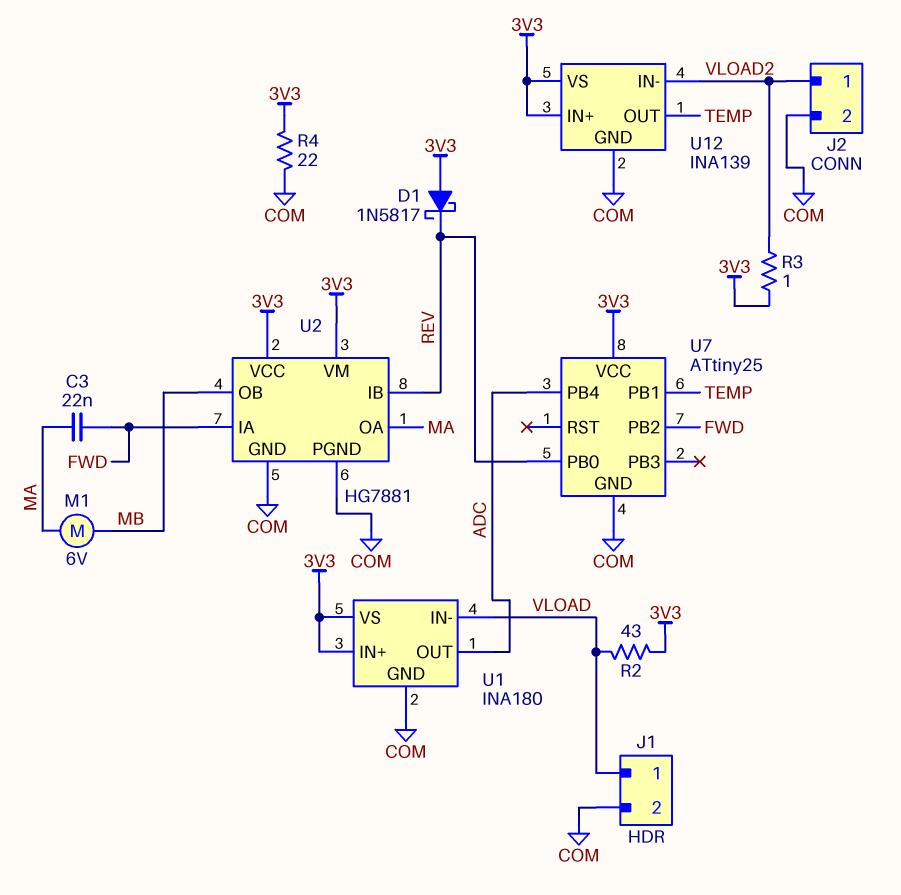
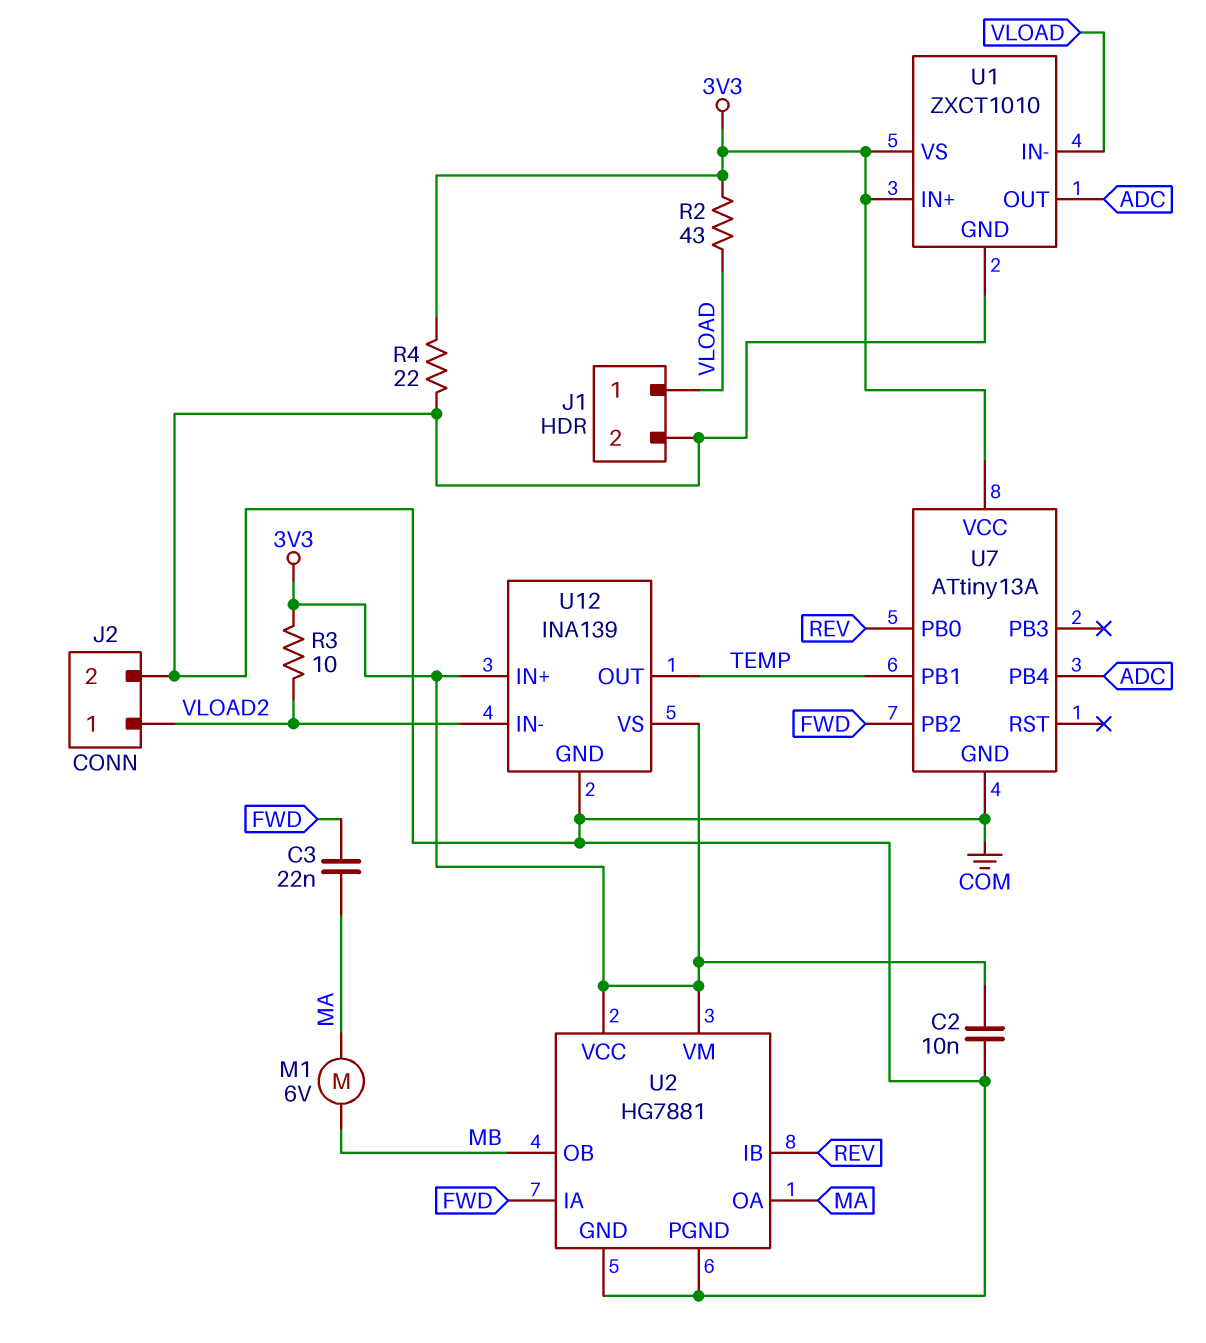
C2: none -> 10nF (3V3, COM)
D1: schottky 1N5817 (A 3V3, K REV) -> none
R3: 1 (3V3, VLOAD2) -> 10 (3V3, VLOAD2)
U1: INA180 -> ZXCT1010
U7: ATtiny25 -> ATtiny13A

